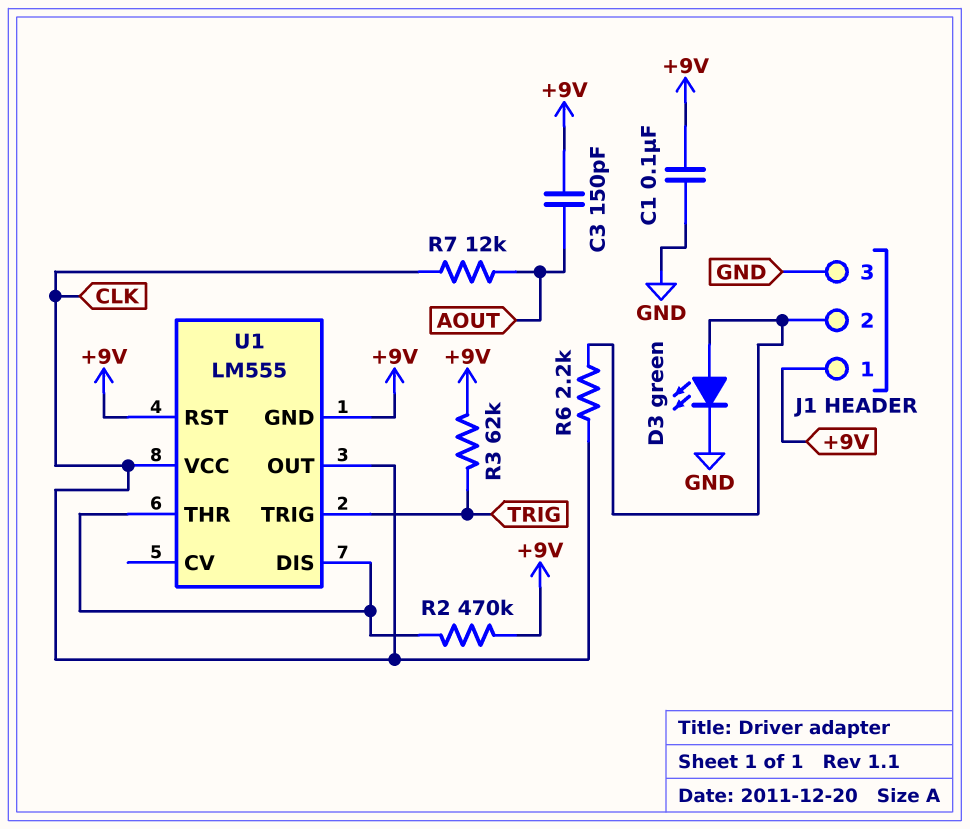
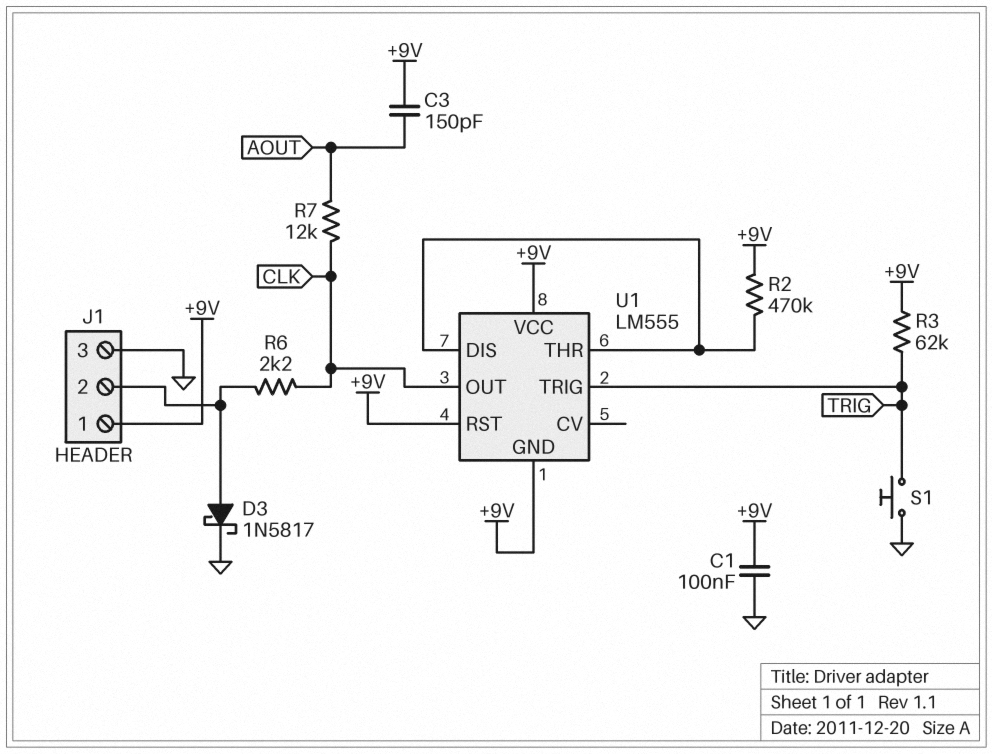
D3: LED green (A J1/2, K GND) -> schottky 1N5817 (A J1/2, K GND)
S1: none -> button (GND, TRIG)
U1 pin VCC: CLK -> +9V

